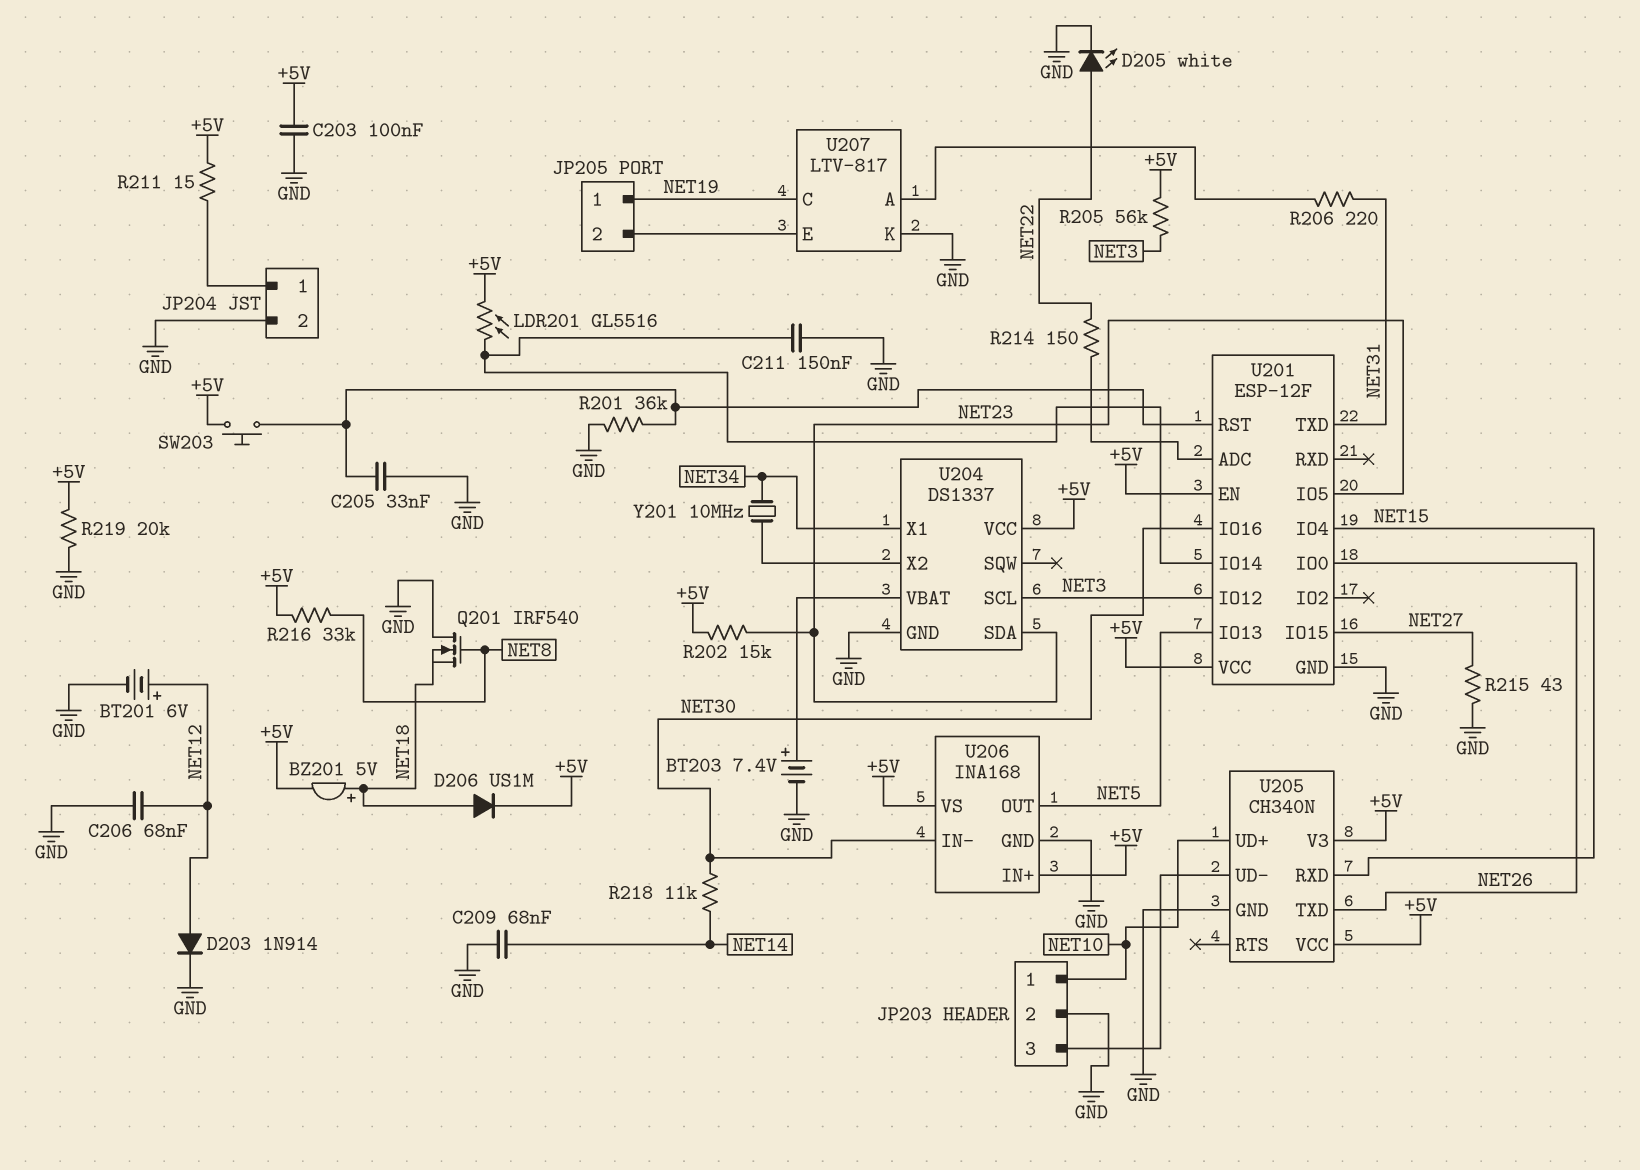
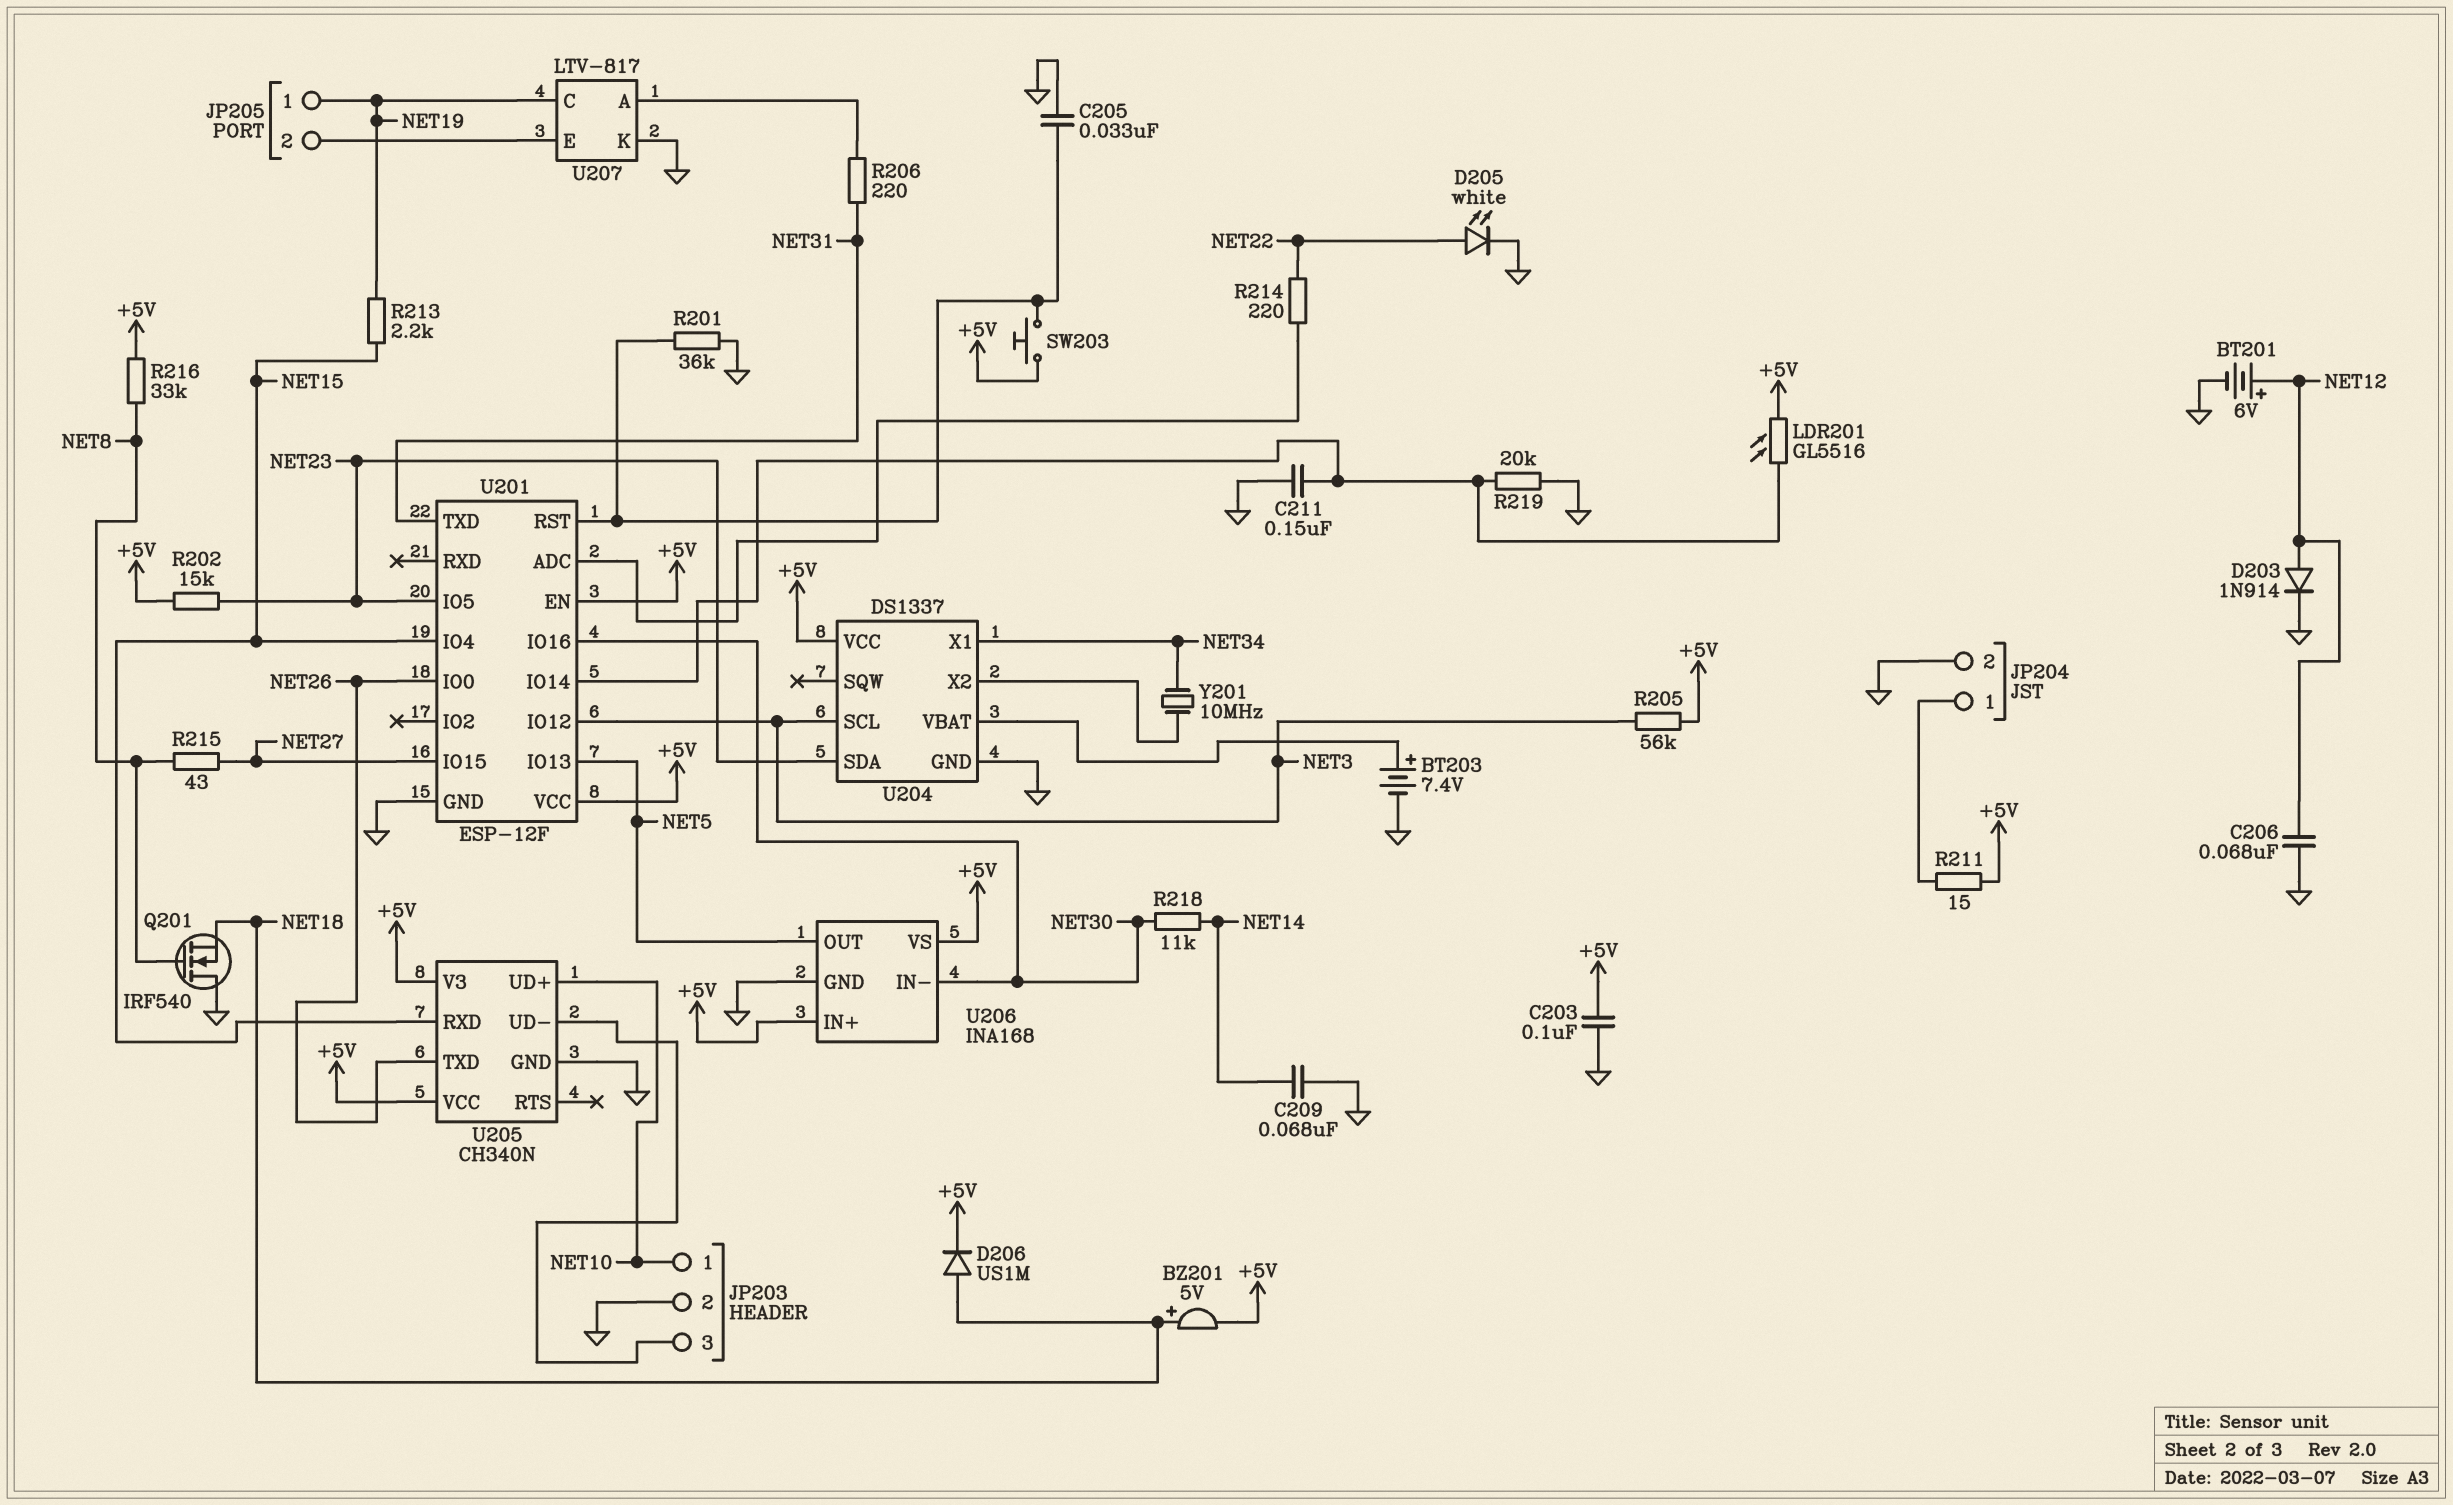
R213: none -> 2.2k (NET15, NET19)
R214: 150 (NET22, U201/ADC) -> 220 (NET22, U201/ADC)
R215: 43 (GND, NET27) -> 43 (NET8, NET27)
R219: 20k (+5V, GND) -> 20k (GND, U201/IO14)

